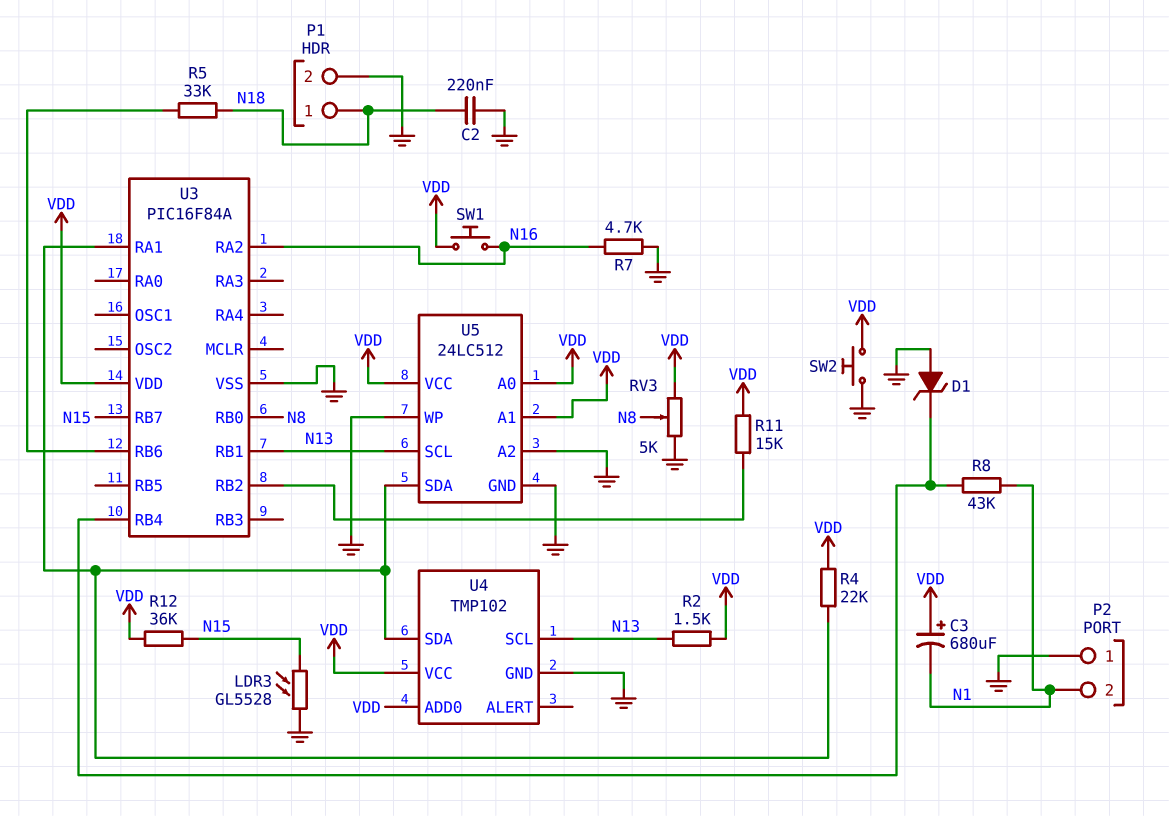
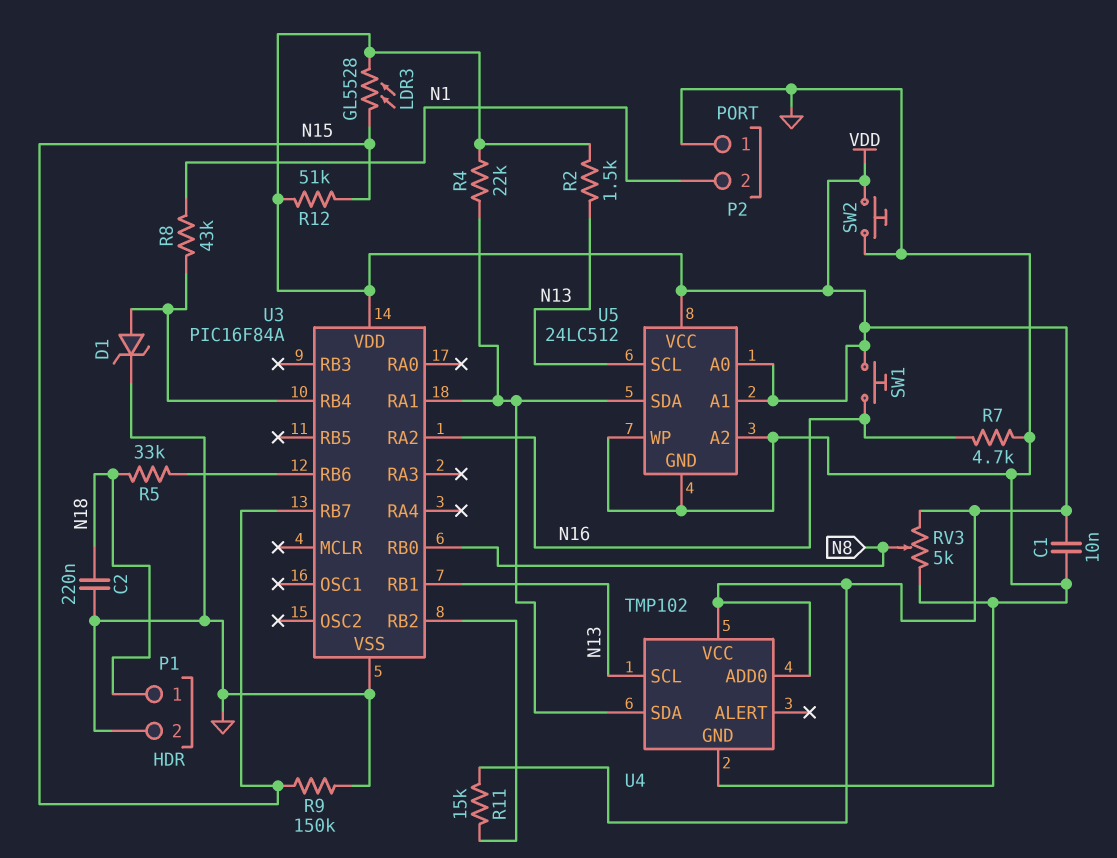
C1: none -> 10nF (GND, VDD)
C3: 680uF (plus VDD, minus N1) -> none
D1: zener (A GND, K U3/RB4) -> zener (A U3/RB4, K GND)
LDR3: GL5528 (GND, N15) -> GL5528 (N15, VDD)
R9: none -> 150k (GND, N15)
R12: 36k (N15, VDD) -> 51k (N15, VDD)

